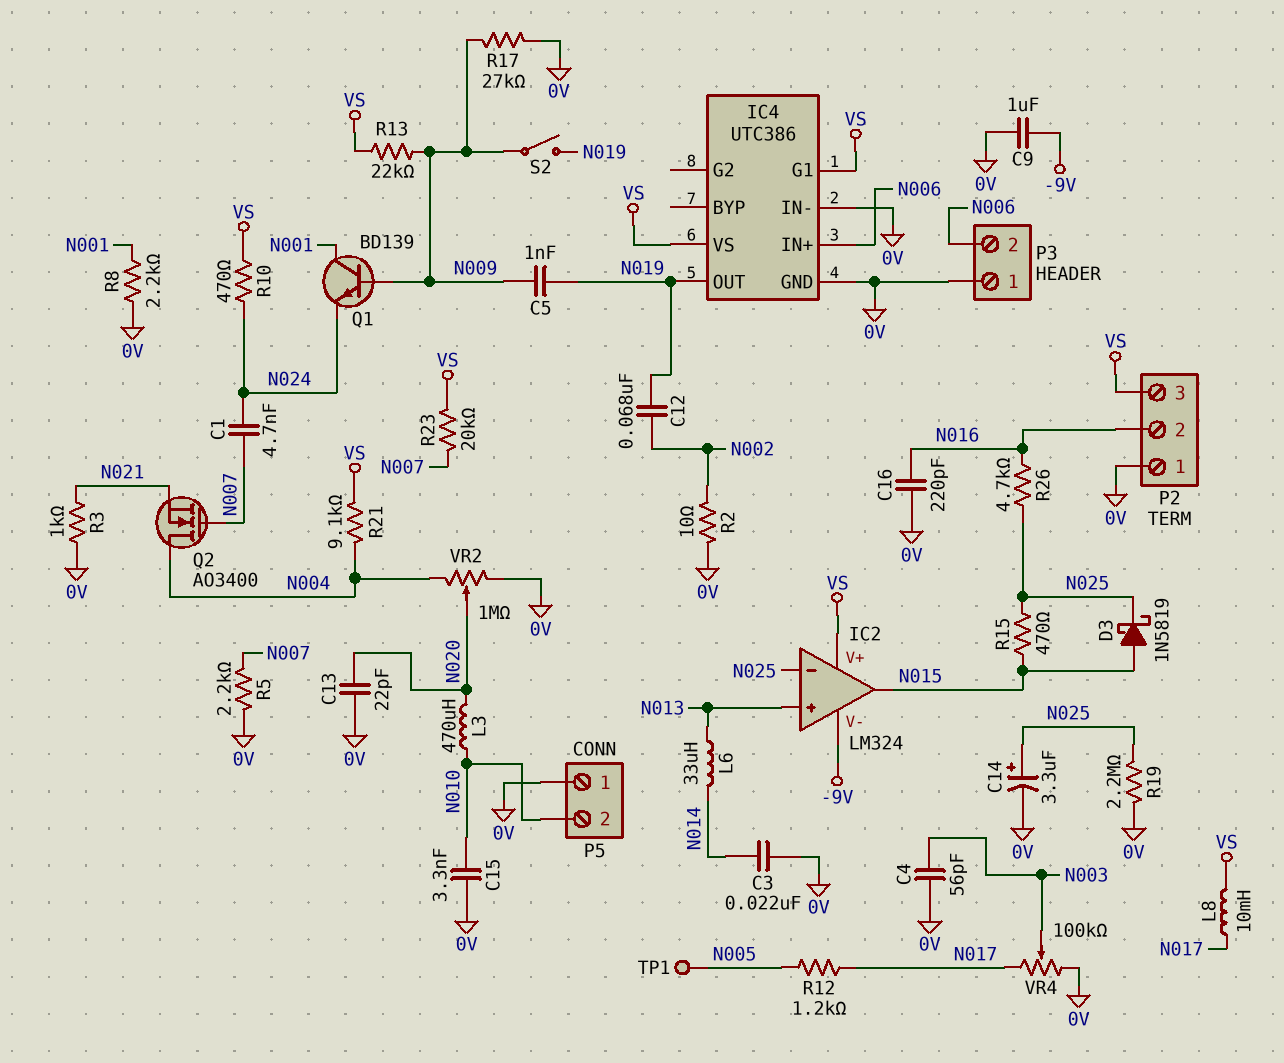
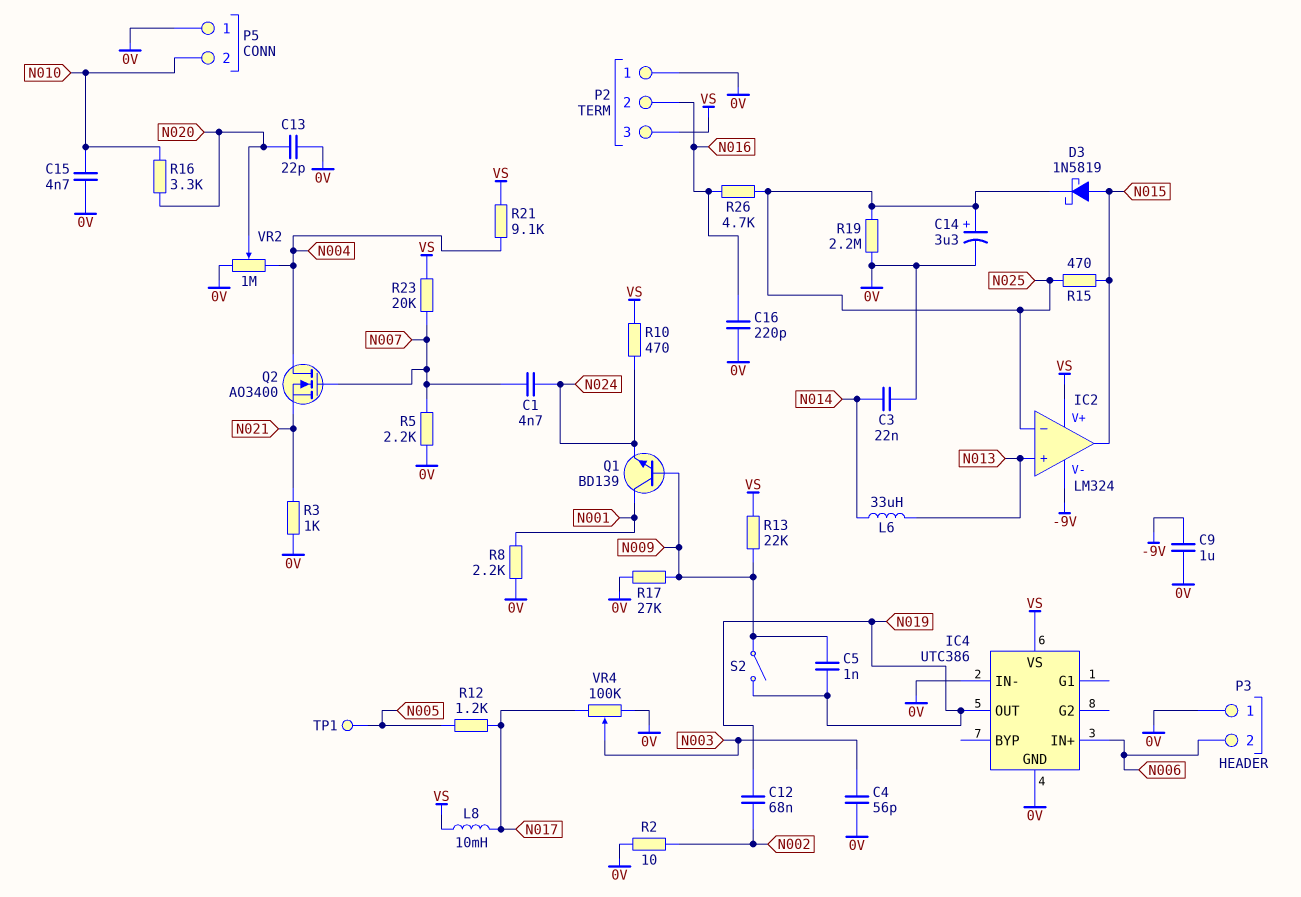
C15: 3.3nF (0V, N010) -> 4.7nF (0V, N010)
IC4 pin G1: VS -> none
L3: 470uH (N010, N020) -> none
R16: none -> 3.3k (N010, N020)

